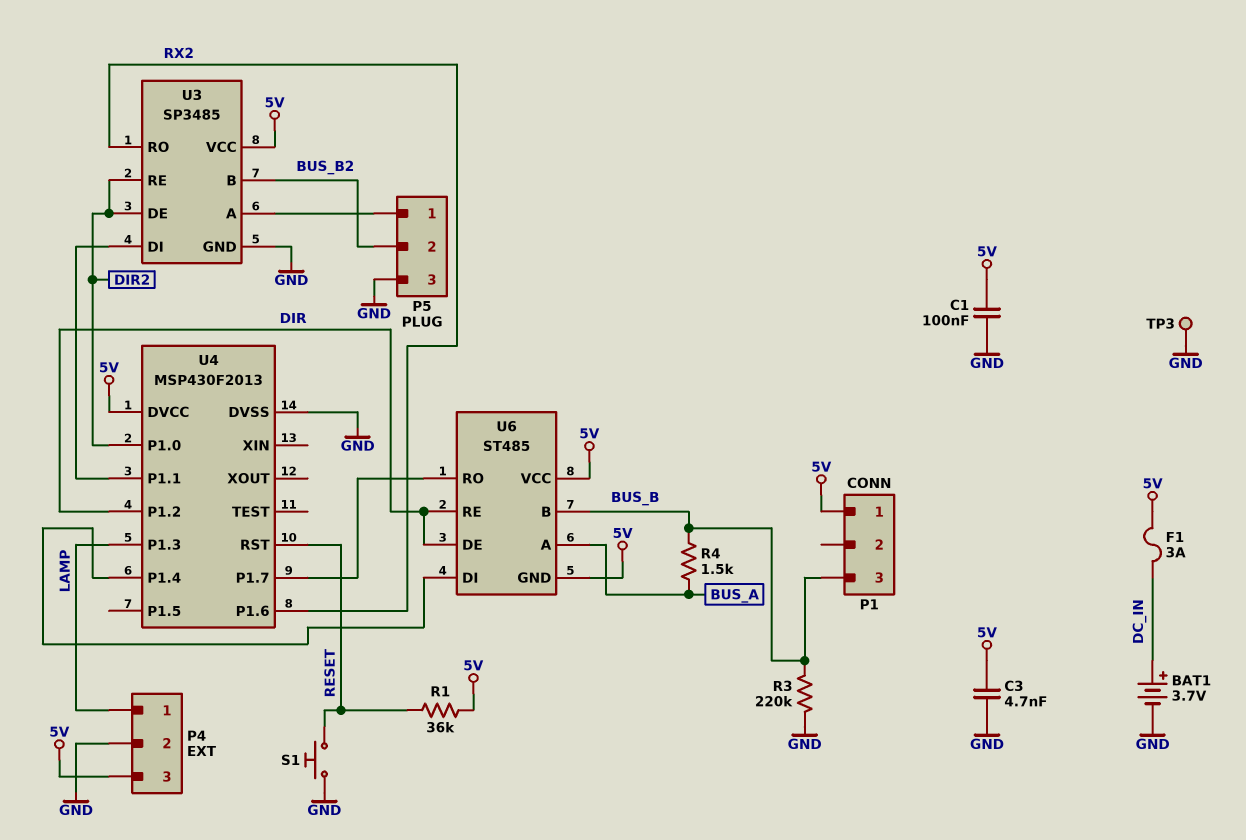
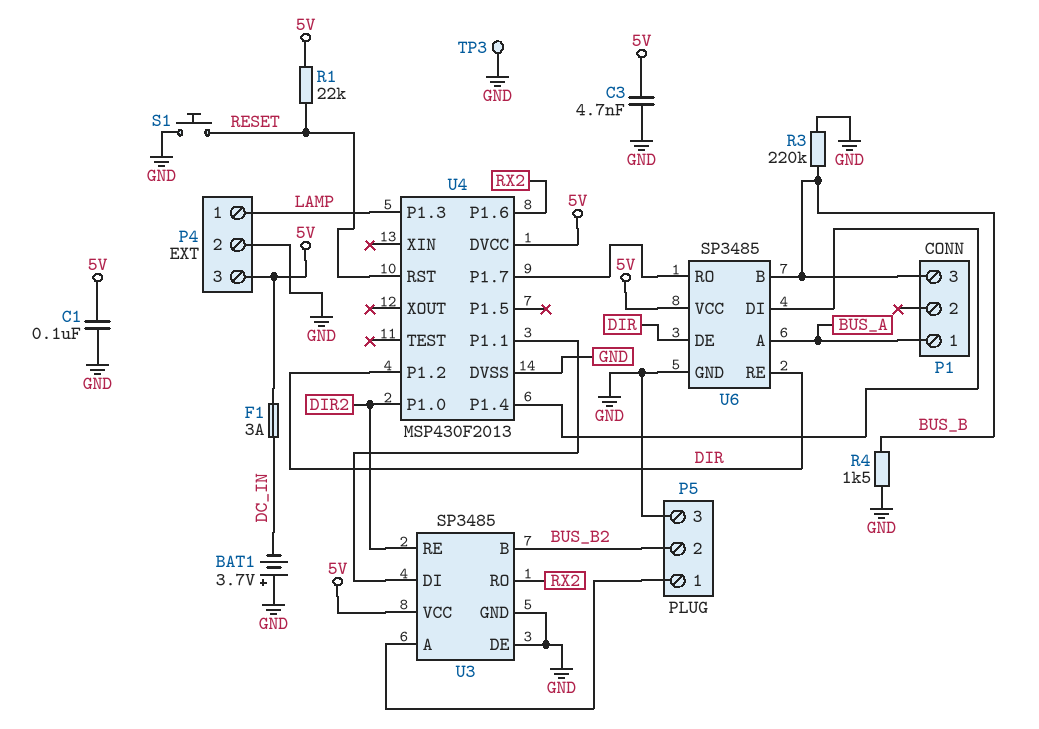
BAT1: 3.7V (plus DC_IN, minus GND) -> 3.7V (plus GND, minus DC_IN)
P1 pin 1: 5V -> BUS_A
R1: 36k (5V, RESET) -> 22k (5V, RESET)
R4: 1.5k (BUS_A, BUS_B) -> 1.5k (BUS_B, GND)
U3 pin DE: DIR2 -> GND
U6: ST485 -> SP3485
U6 pin GND: 5V -> GND

